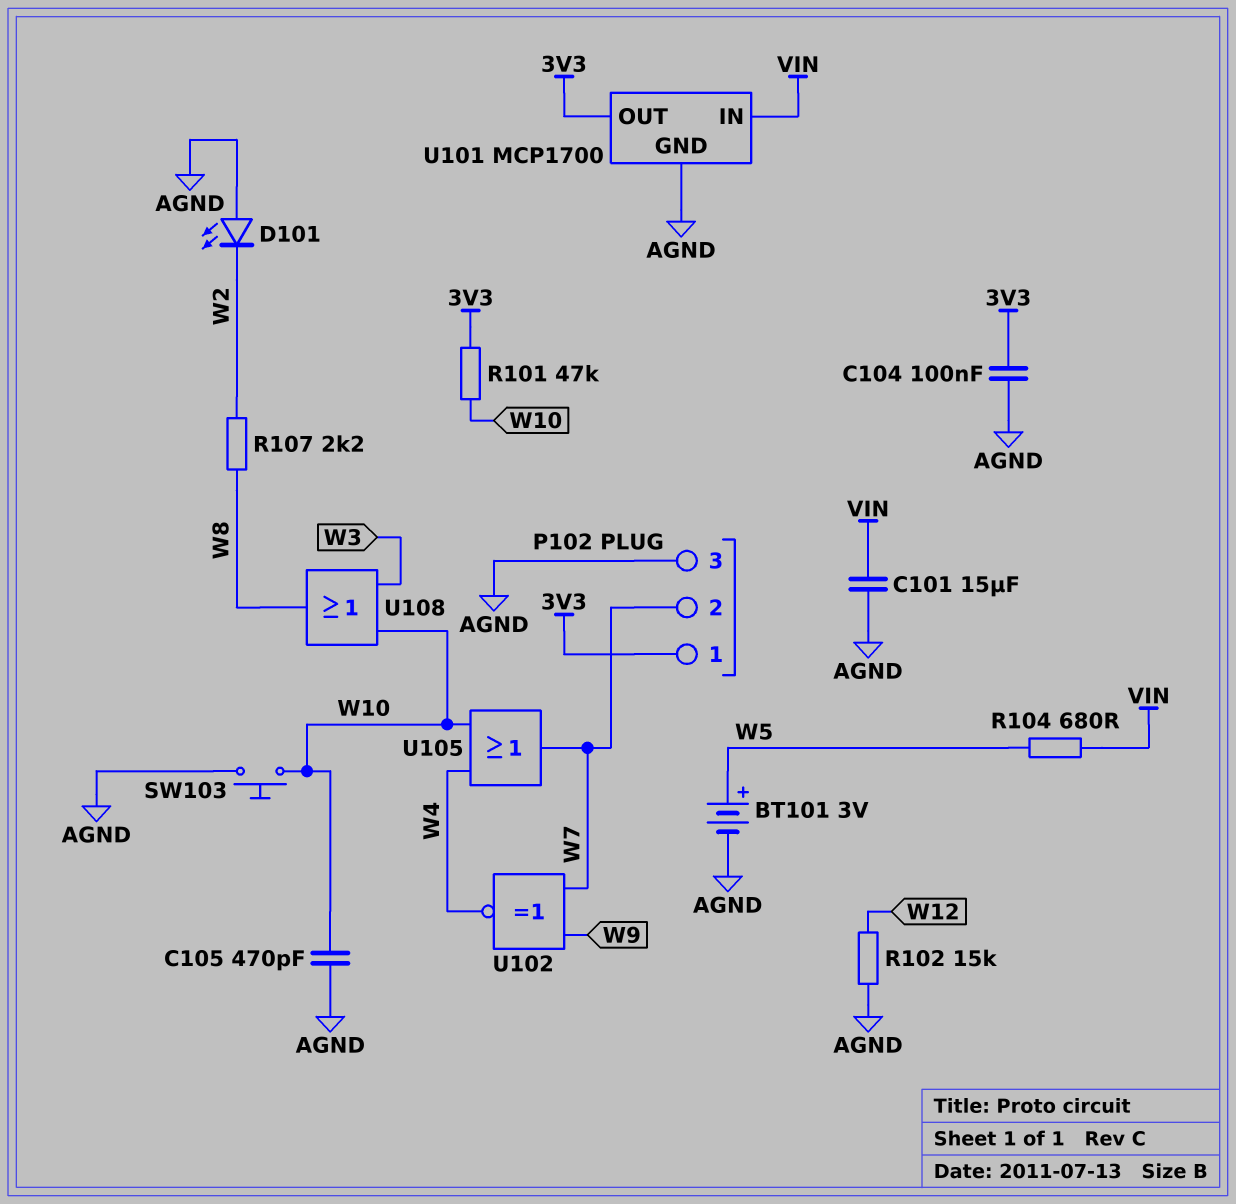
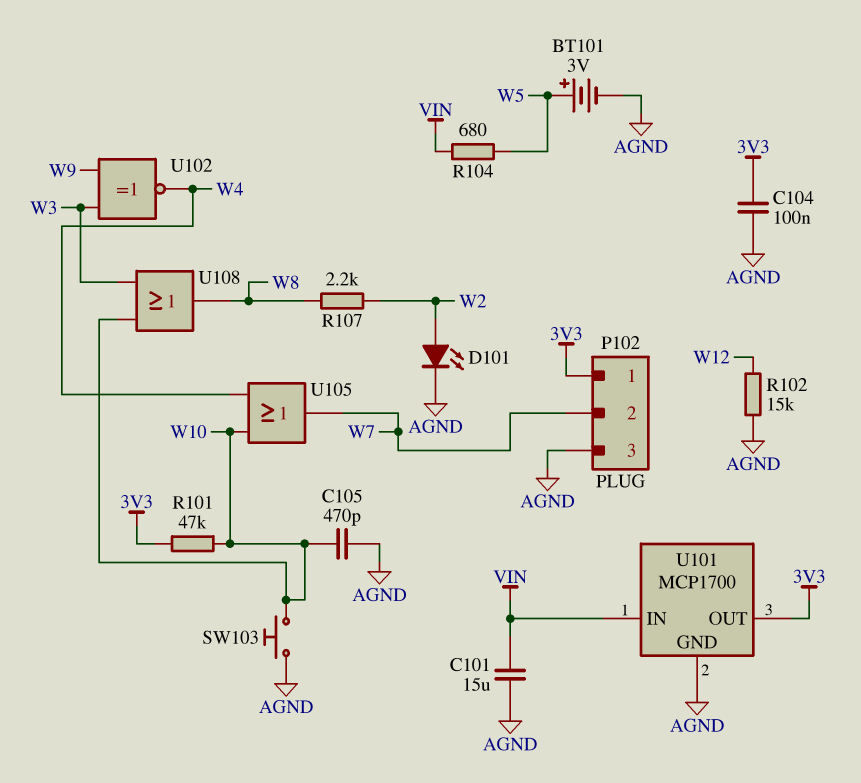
D101: LED (A AGND, K W2) -> LED (A W2, K AGND)
U102: XNOR (in W7, in W9, out W4) -> XNOR (in W3, in W9, out W4)

